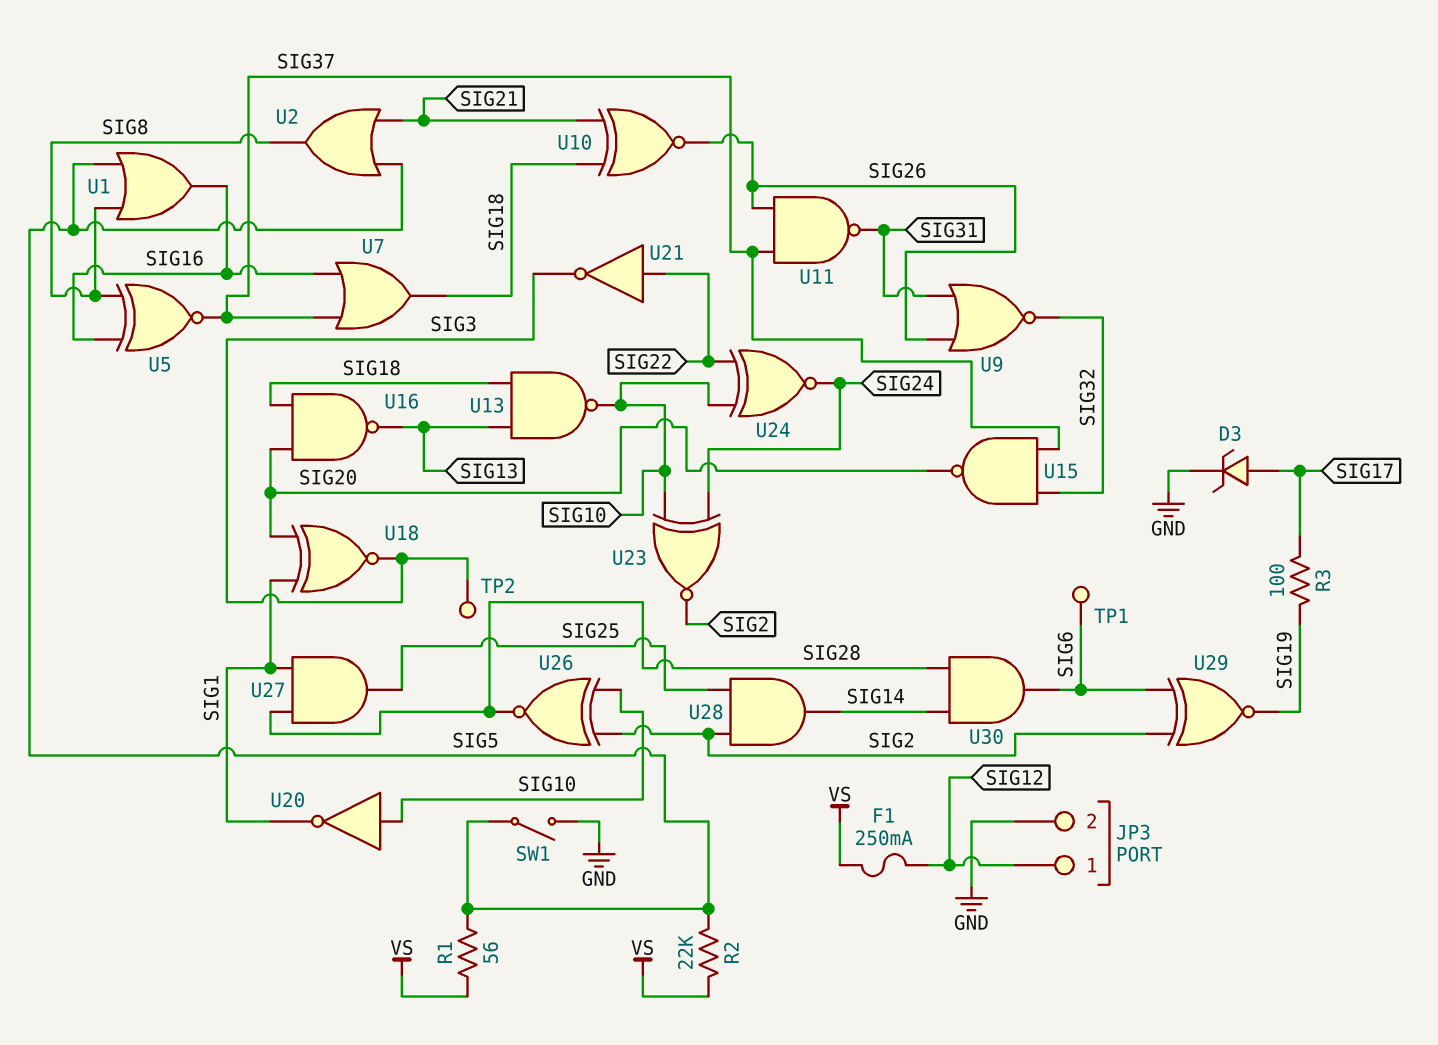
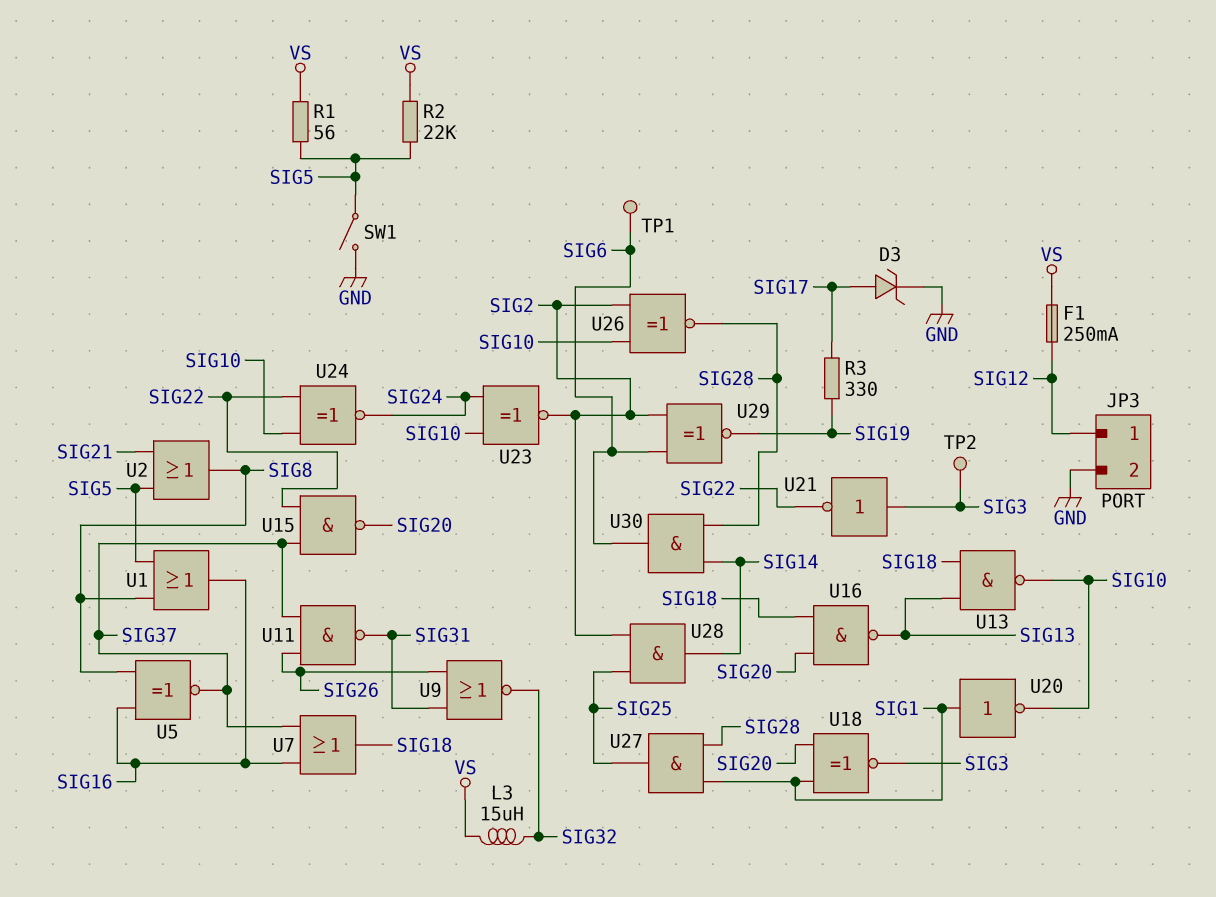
L3: none -> 15uH (SIG32, VS)
R3: 100 (SIG17, SIG19) -> 330 (SIG17, SIG19)
U10: XNOR (in SIG18, in SIG21, out SIG26) -> none
U15: NAND (in SIG32, in SIG37, out SIG20) -> NAND (in SIG22, in SIG37, out SIG20)
U20: NOT (in SIG10, out SIG1) -> NOT (in SIG1, out SIG10)
U21: NOT (in SIG22, out SIG3) -> NOT (in SIG3, out SIG22)

